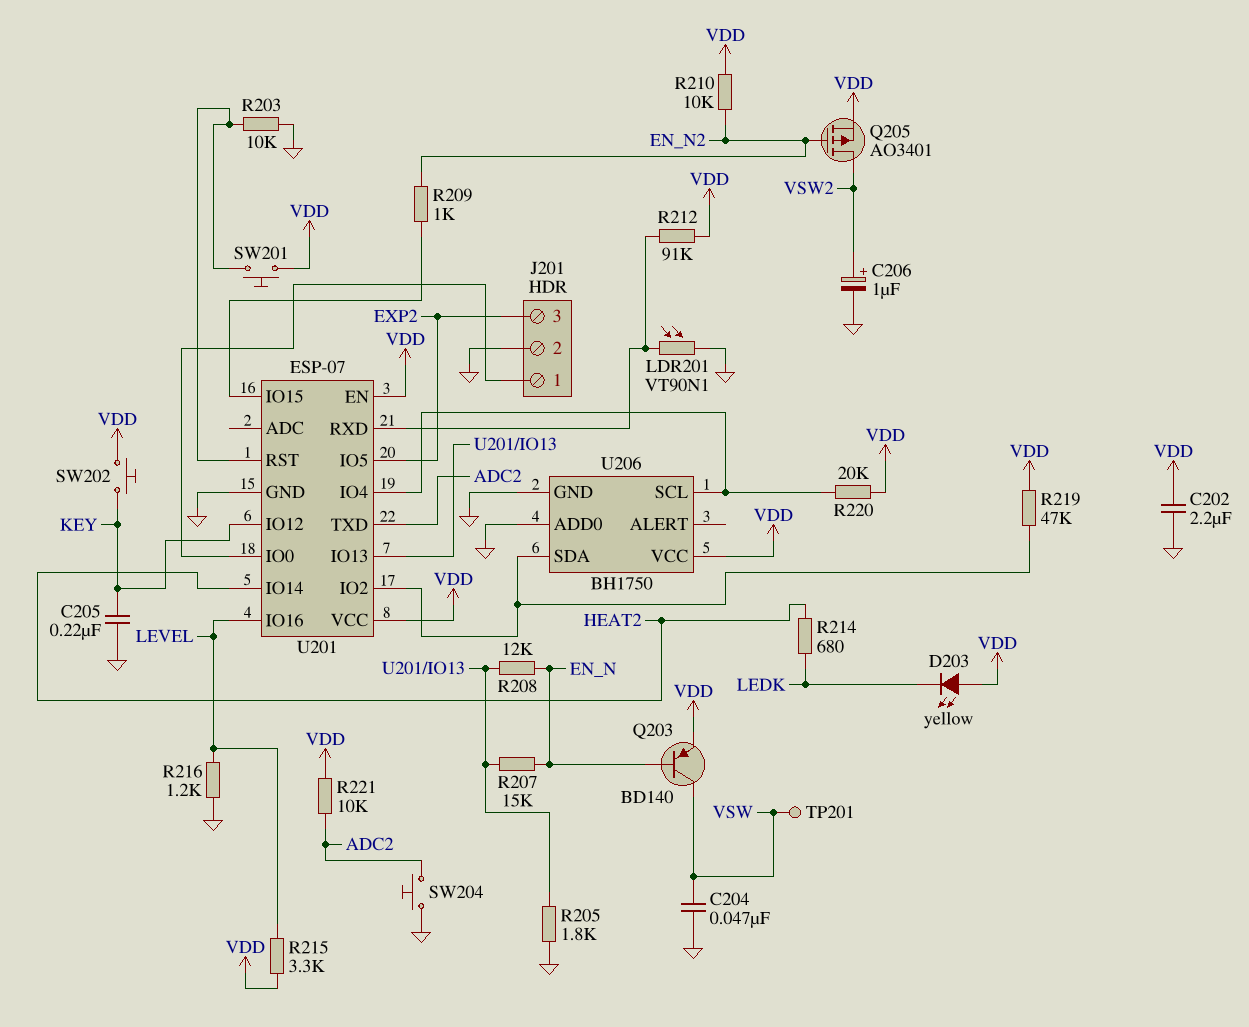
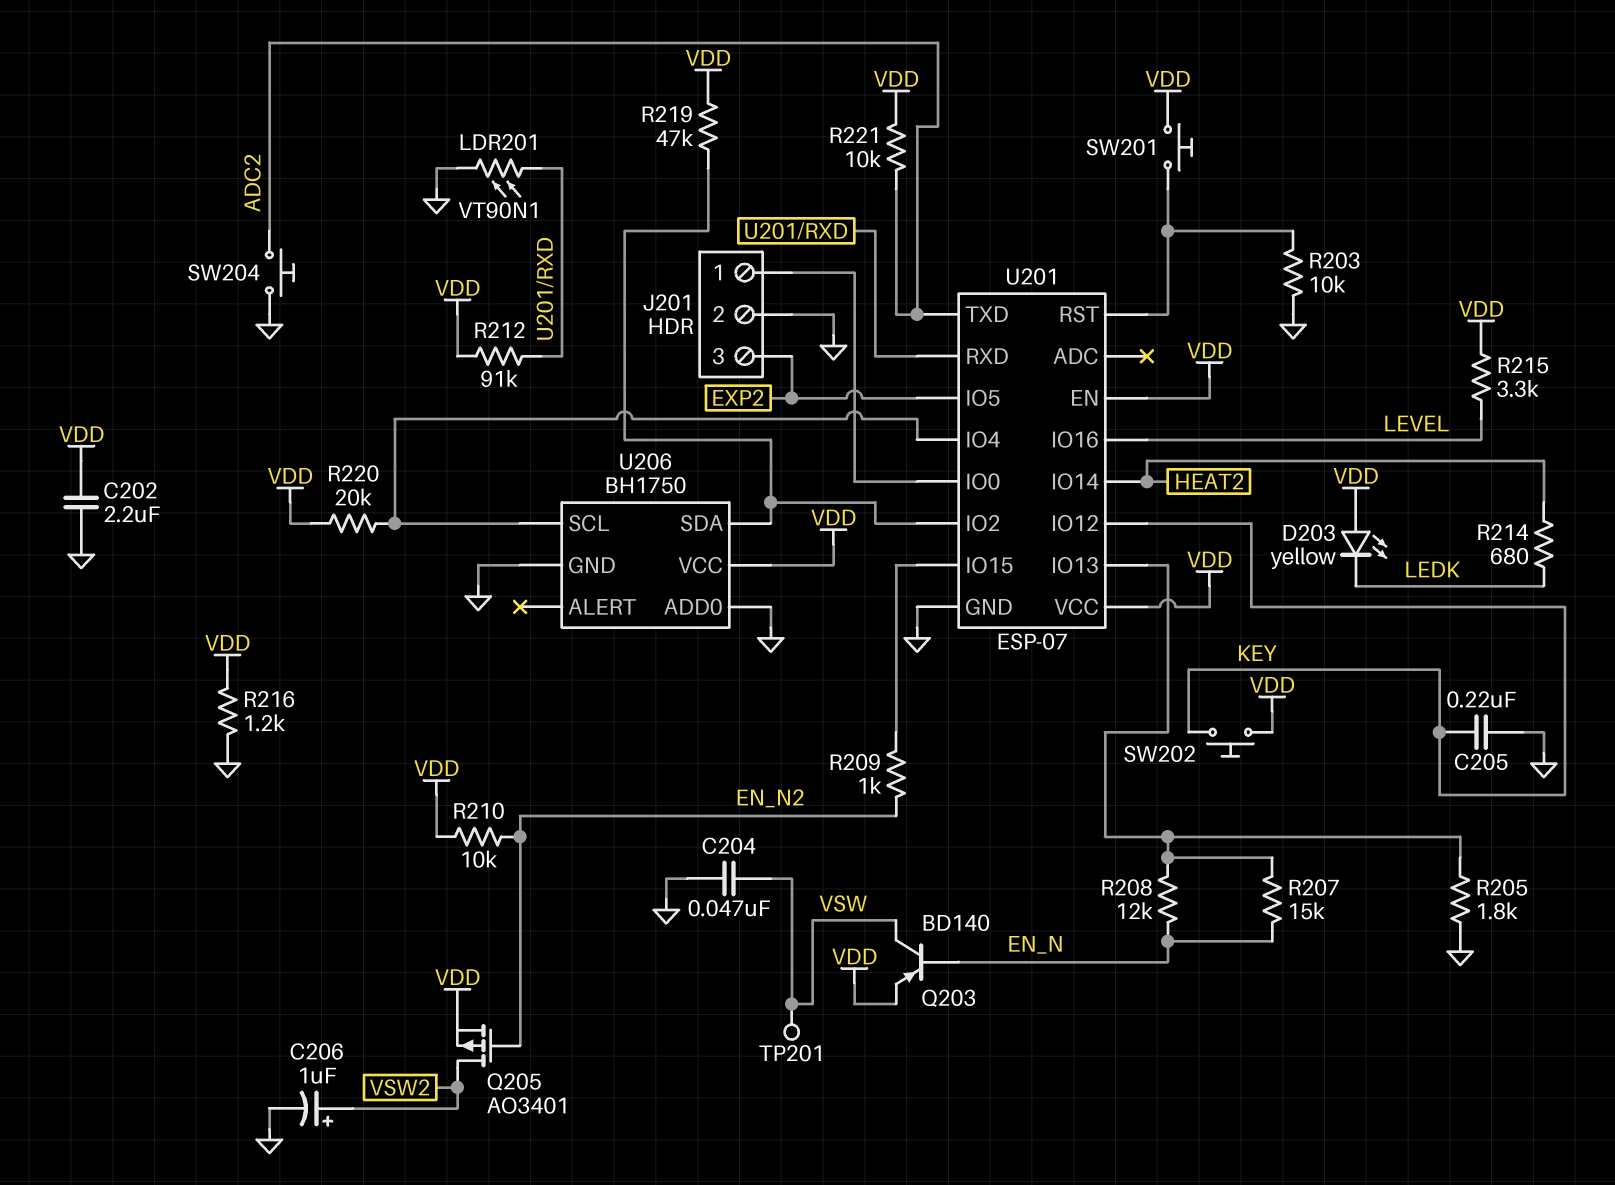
R216: 1.2k (GND, LEVEL) -> 1.2k (GND, VDD)

